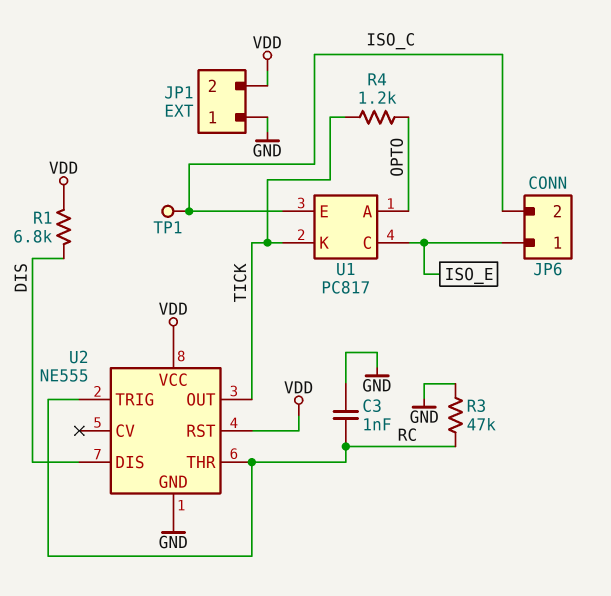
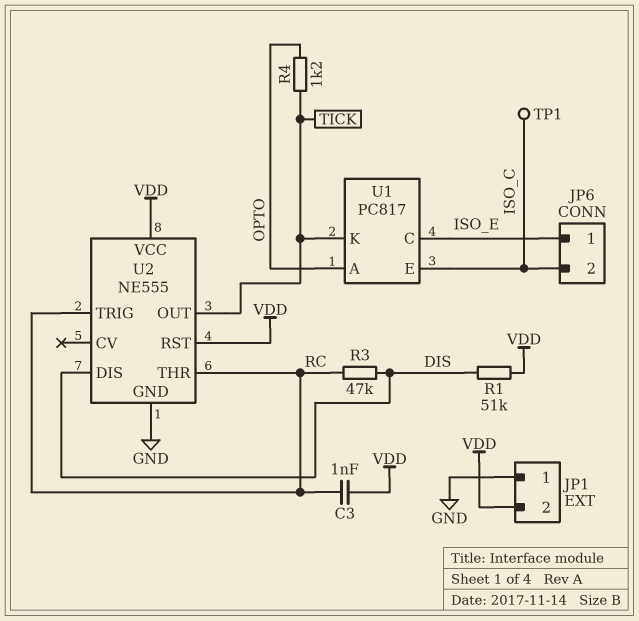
C3: 1nF (GND, RC) -> 1nF (RC, VDD)
R1: 6.8k (DIS, VDD) -> 51k (DIS, VDD)
R3: 47k (GND, RC) -> 47k (DIS, RC)

